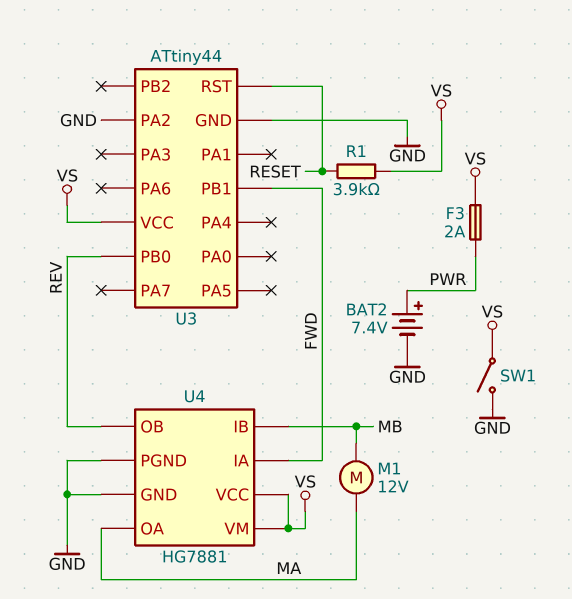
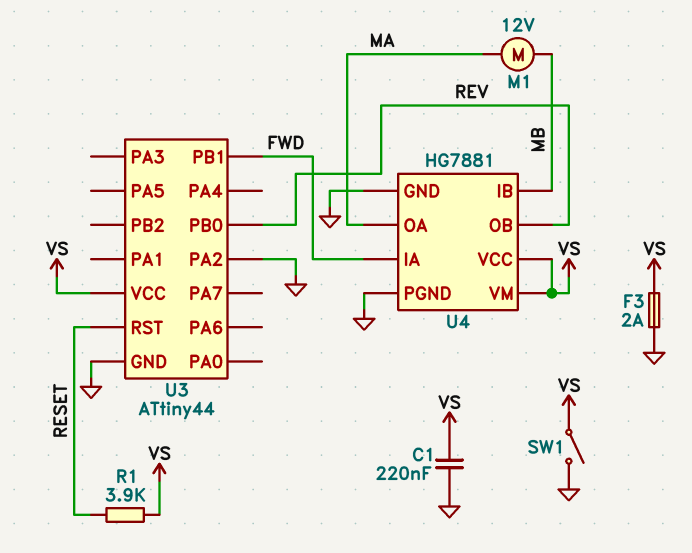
BAT2: 7.4V (plus PWR, minus GND) -> none
C1: none -> 220nF (GND, VS)
F3: 2A (PWR, VS) -> 2A (GND, VS)

